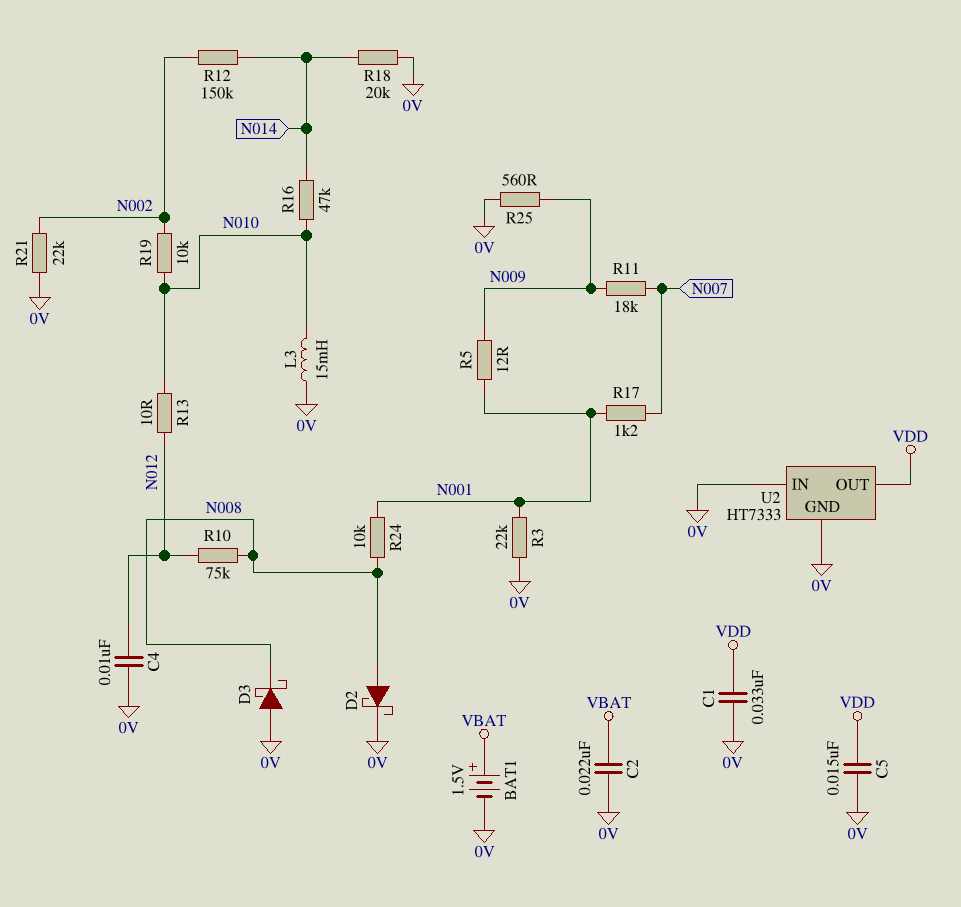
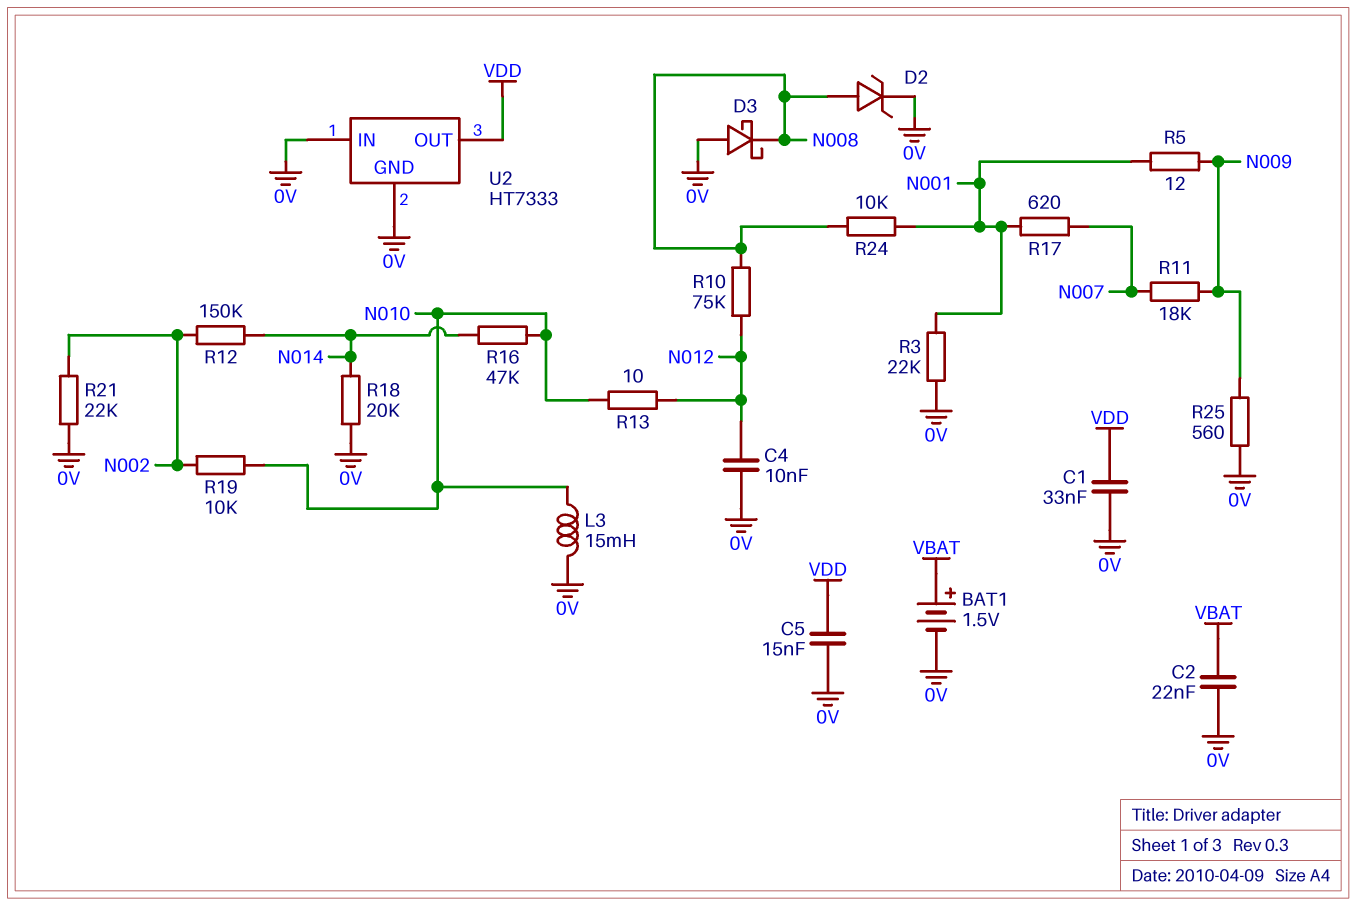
D2: schottky (A N008, K 0V) -> zener (A N008, K 0V)
R17: 1.2k (N001, N007) -> 620 (N001, N007)

